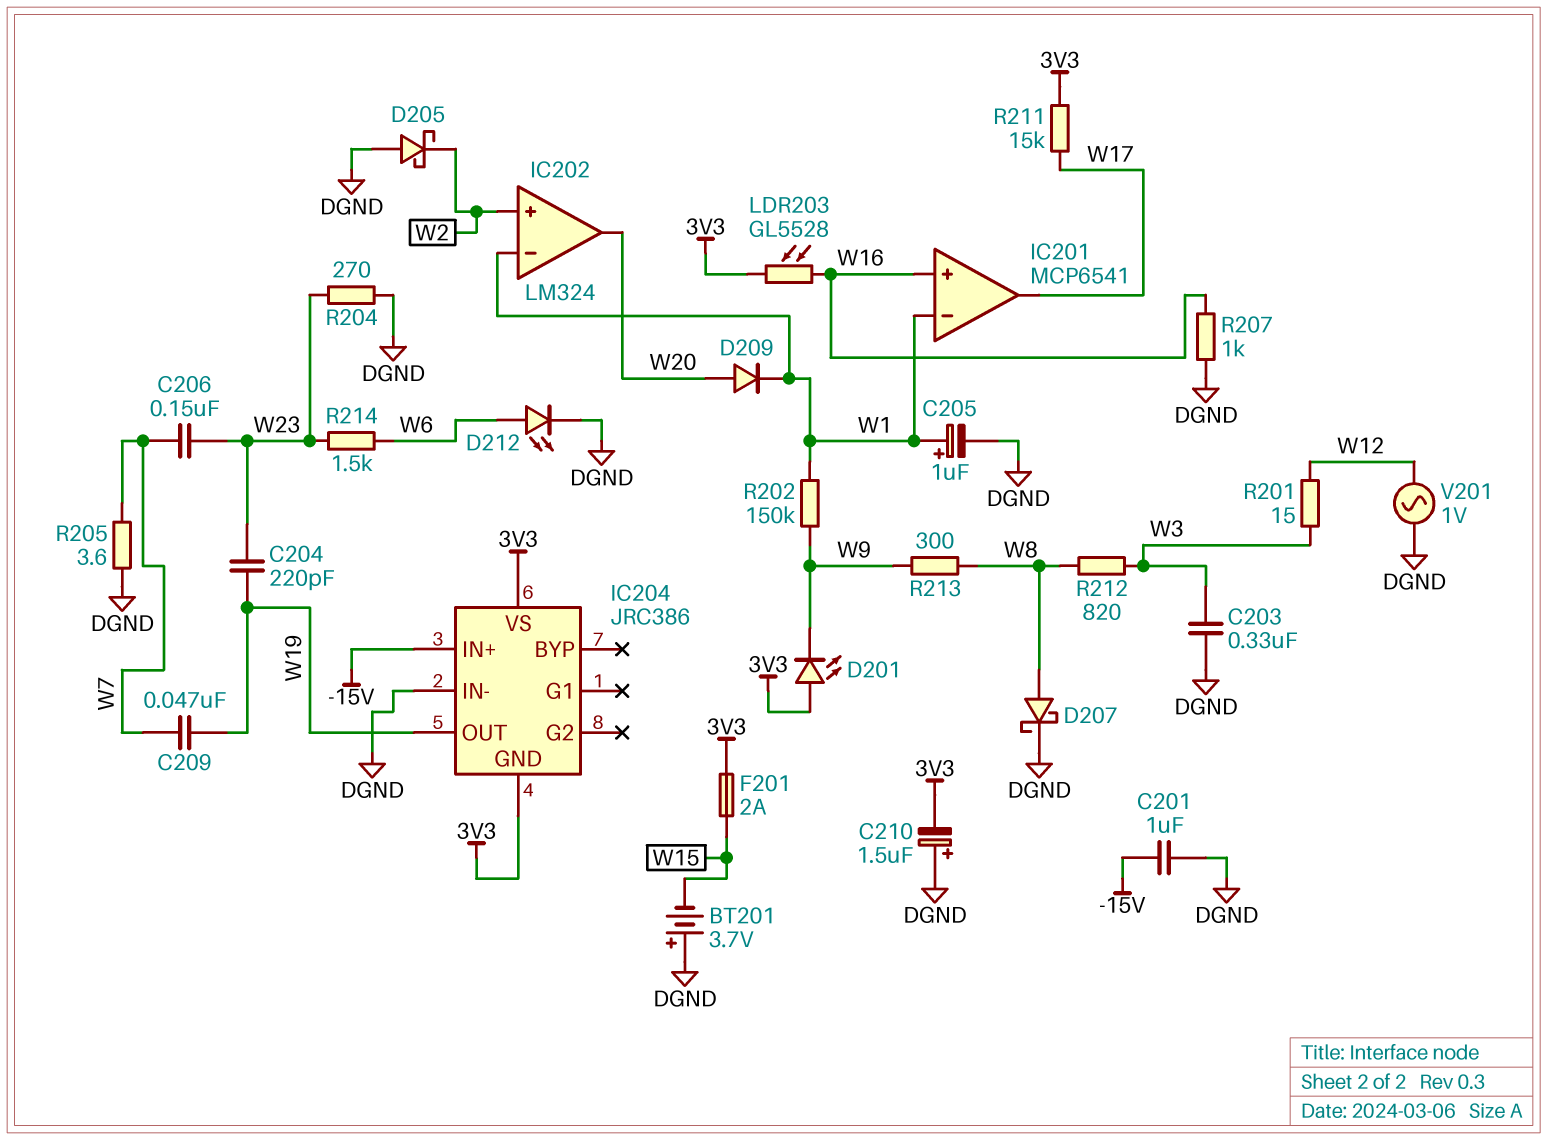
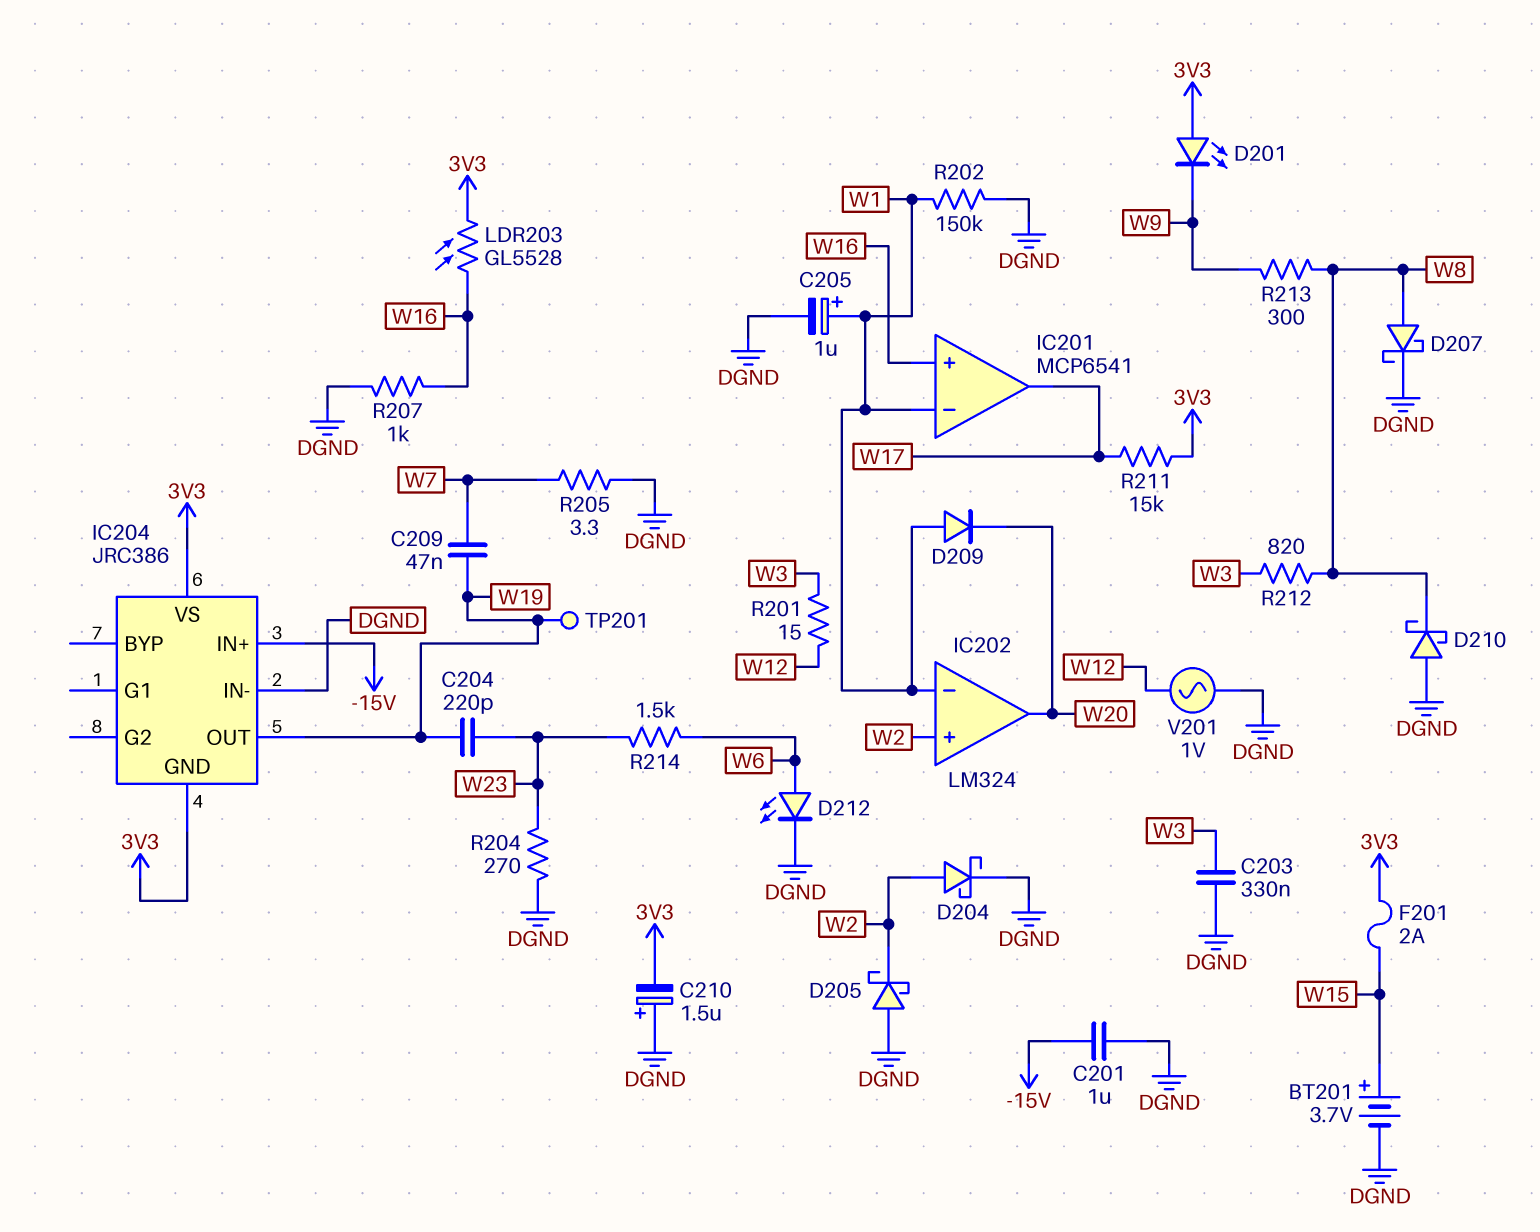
BT201: 3.7V (plus DGND, minus W15) -> 3.7V (plus W15, minus DGND)
C206: 150nF (W7, W23) -> none
D204: none -> schottky (A W2, K DGND)
D209: diode (A W20, K W1) -> diode (A W1, K W20)
D210: none -> schottky (A DGND, K W8)
R202: 150k (W1, W9) -> 150k (DGND, W1)
R205: 3.6 (DGND, W7) -> 3.3 (DGND, W7)
TP201: none -> test point (W19)

